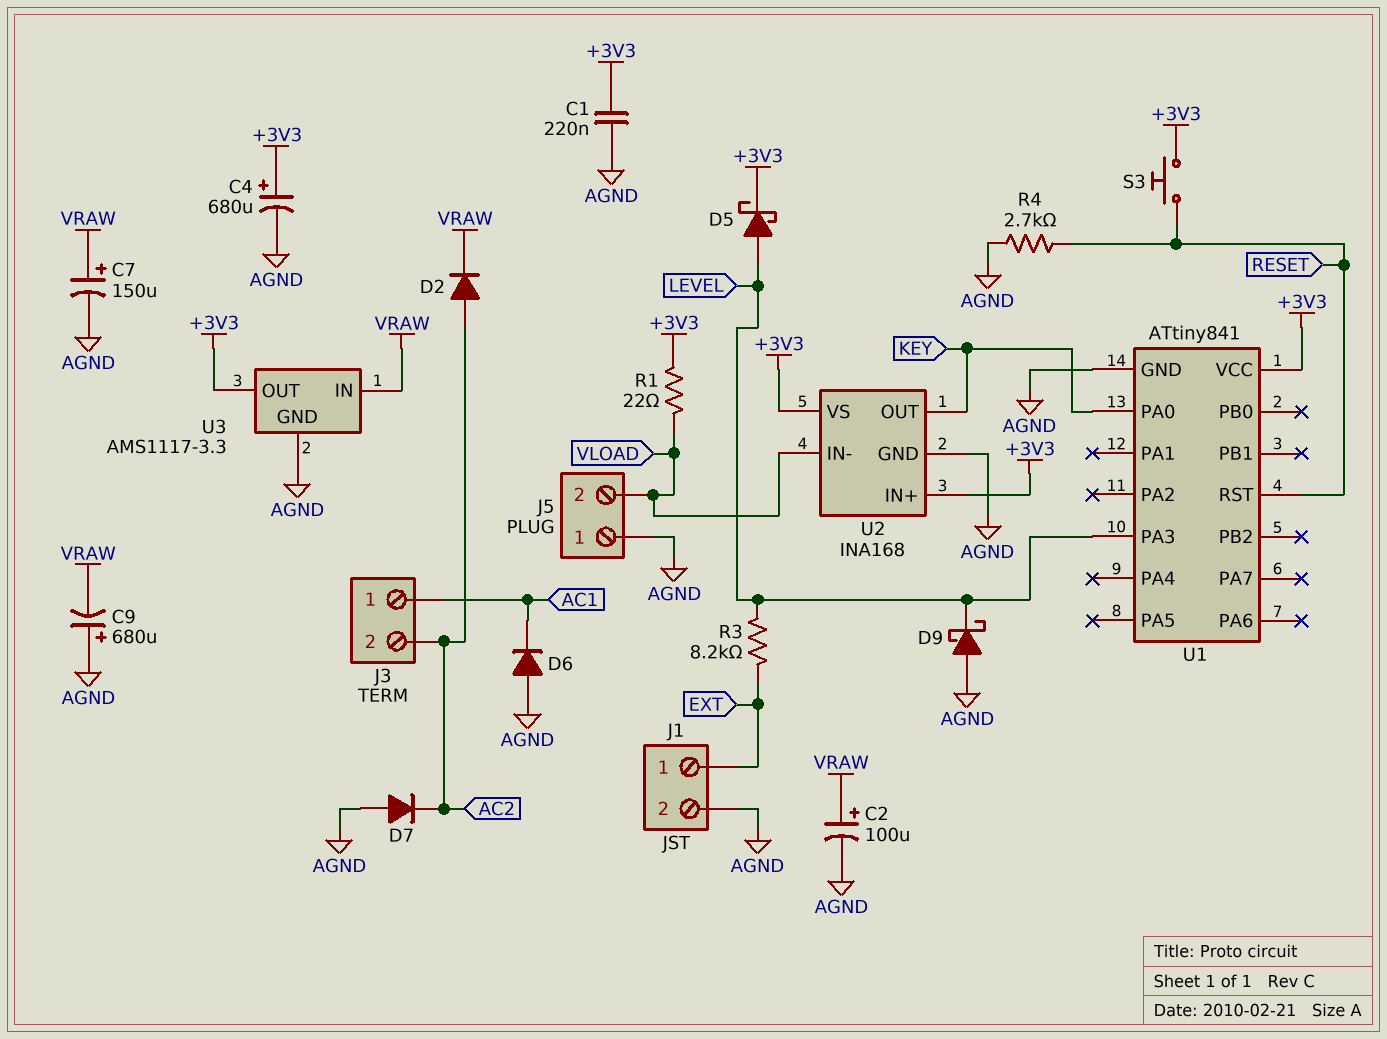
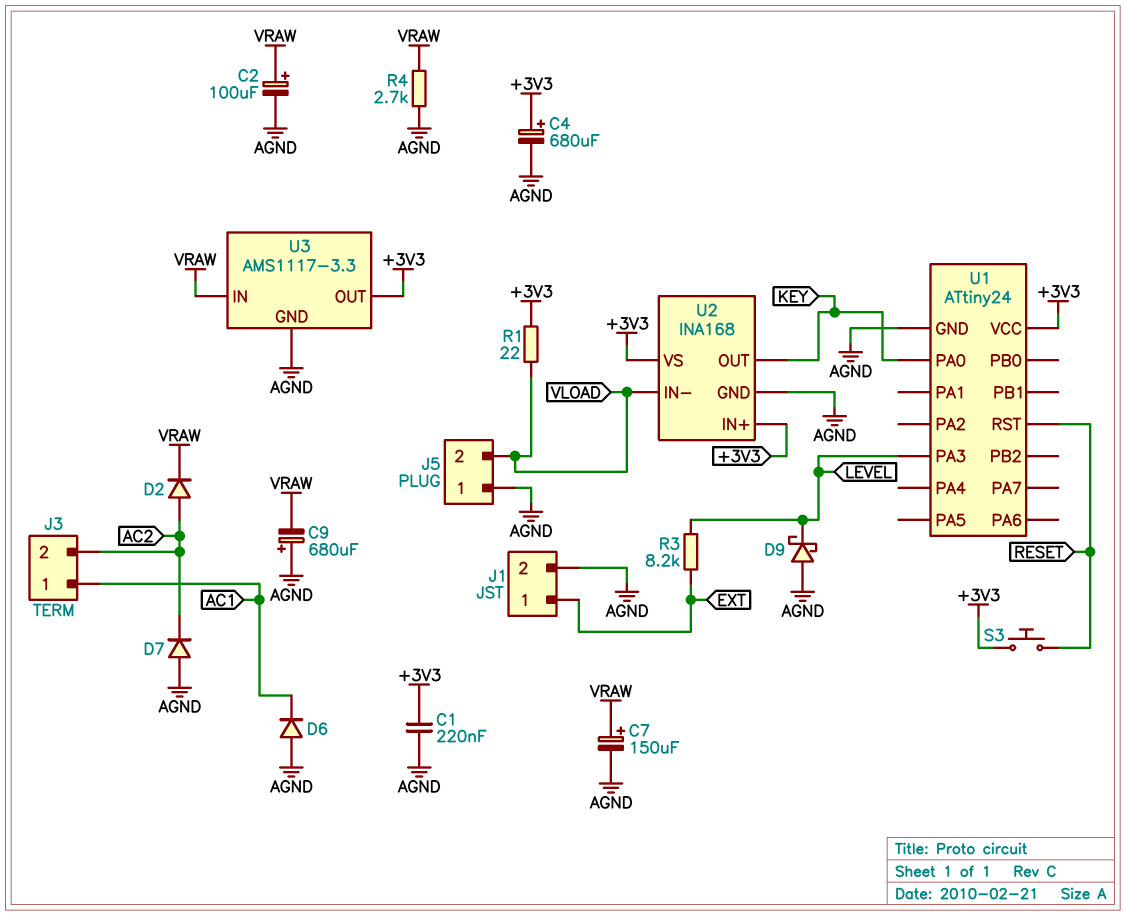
D5: schottky (A LEVEL, K +3V3) -> none
R4: 2.7k (AGND, RESET) -> 2.7k (AGND, VRAW)
U1: ATtiny841 -> ATtiny24

